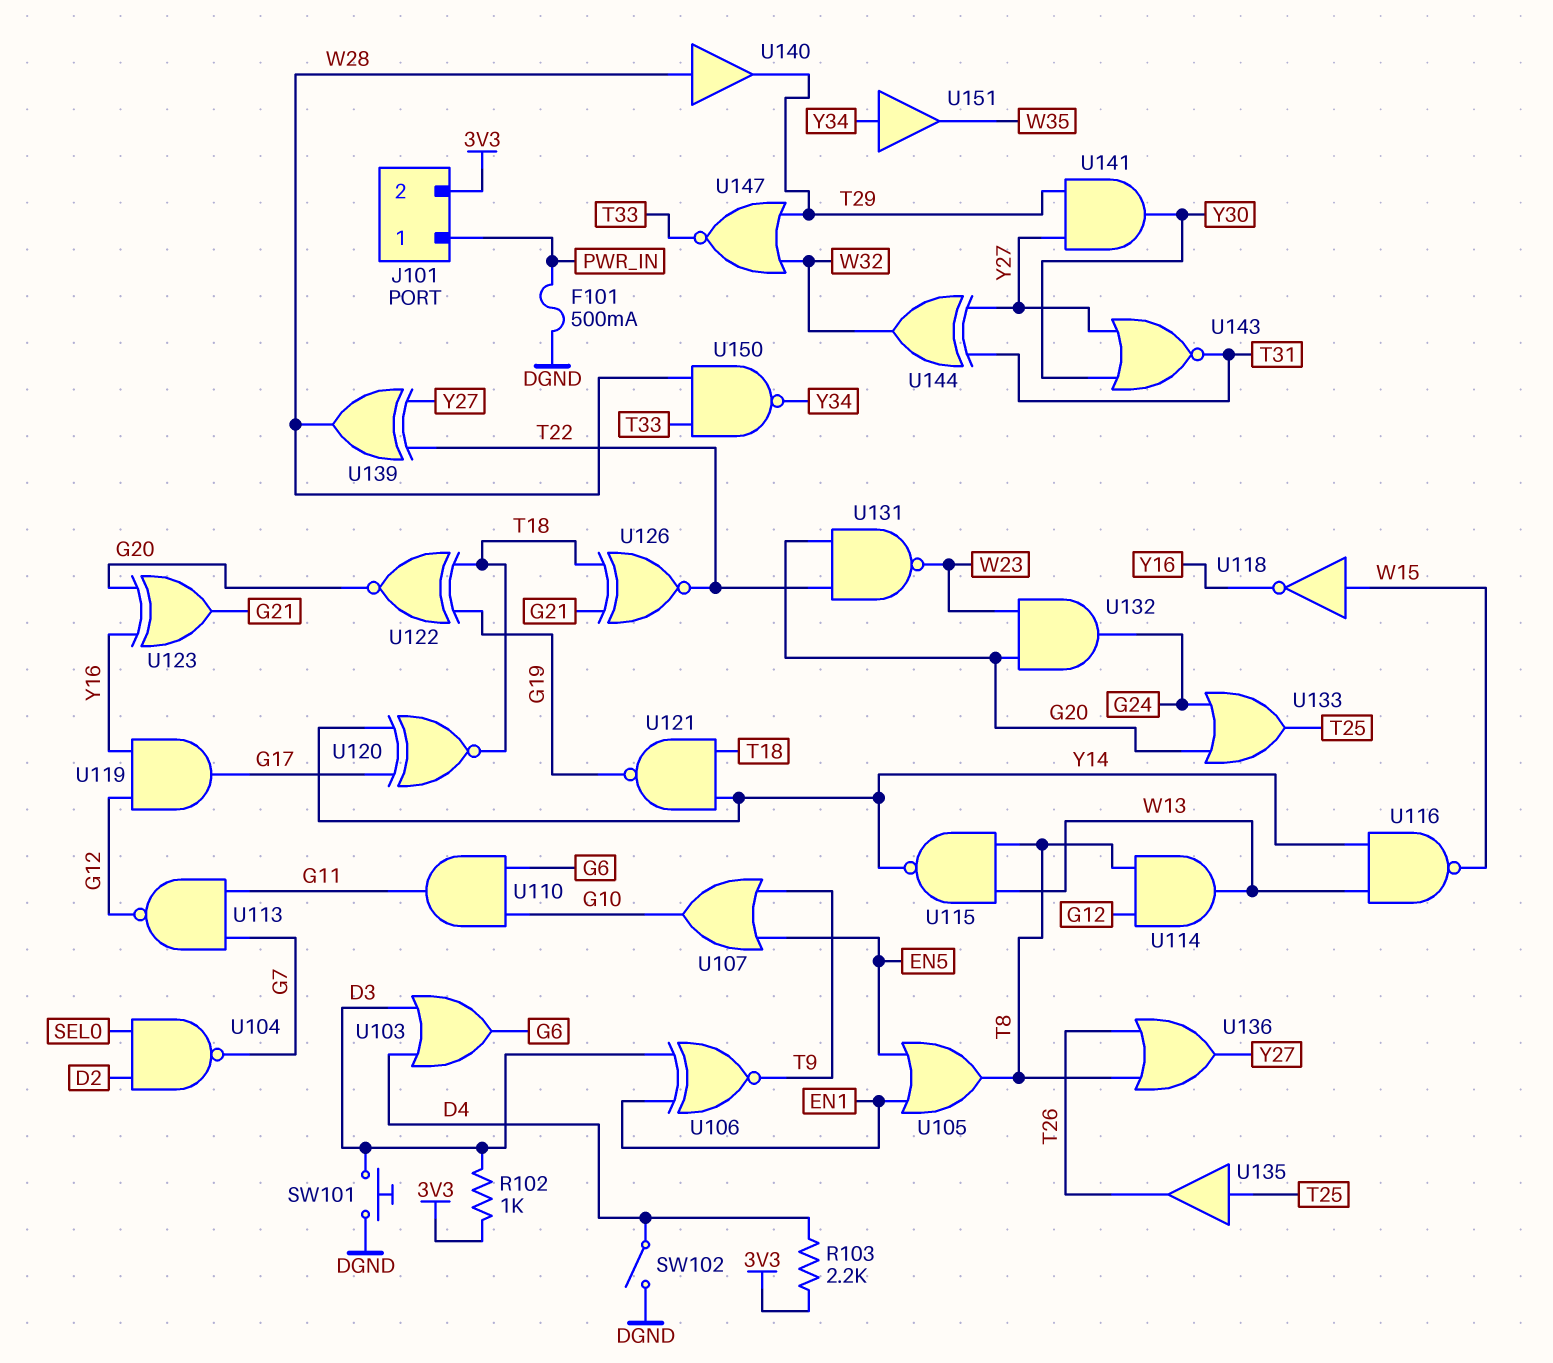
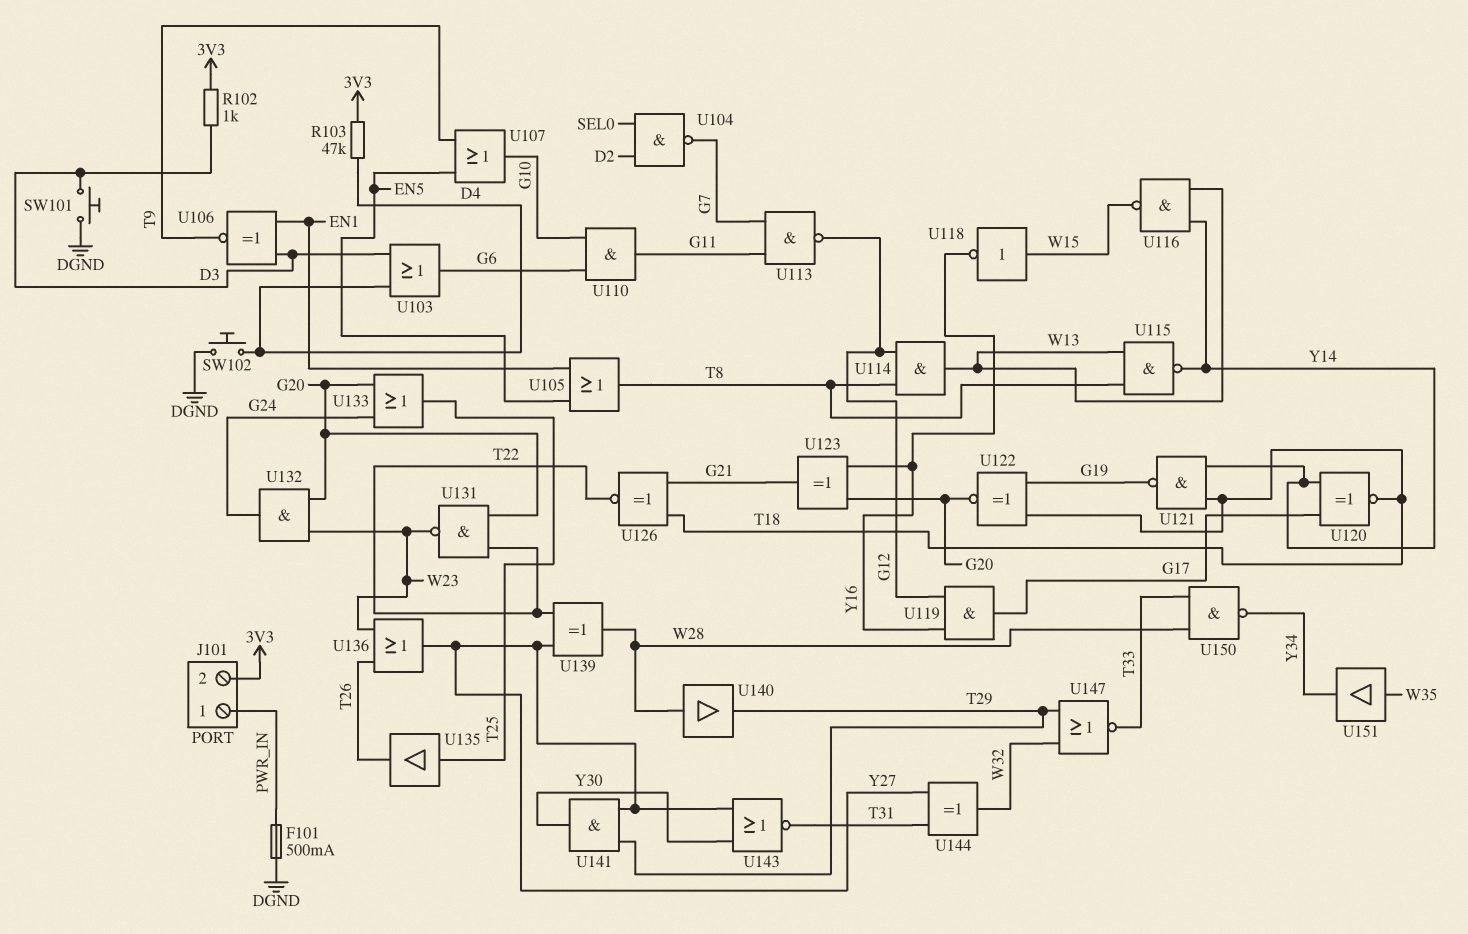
R103: 2.2k (3V3, D4) -> 47k (3V3, D4)
SW102: switch (D4, DGND) -> button (D4, DGND)
U136: OR (in T8, in T26, out Y27) -> OR (in T26, in W23, out Y27)
U151: buffer (in Y34, out W35) -> buffer (in W35, out Y34)

